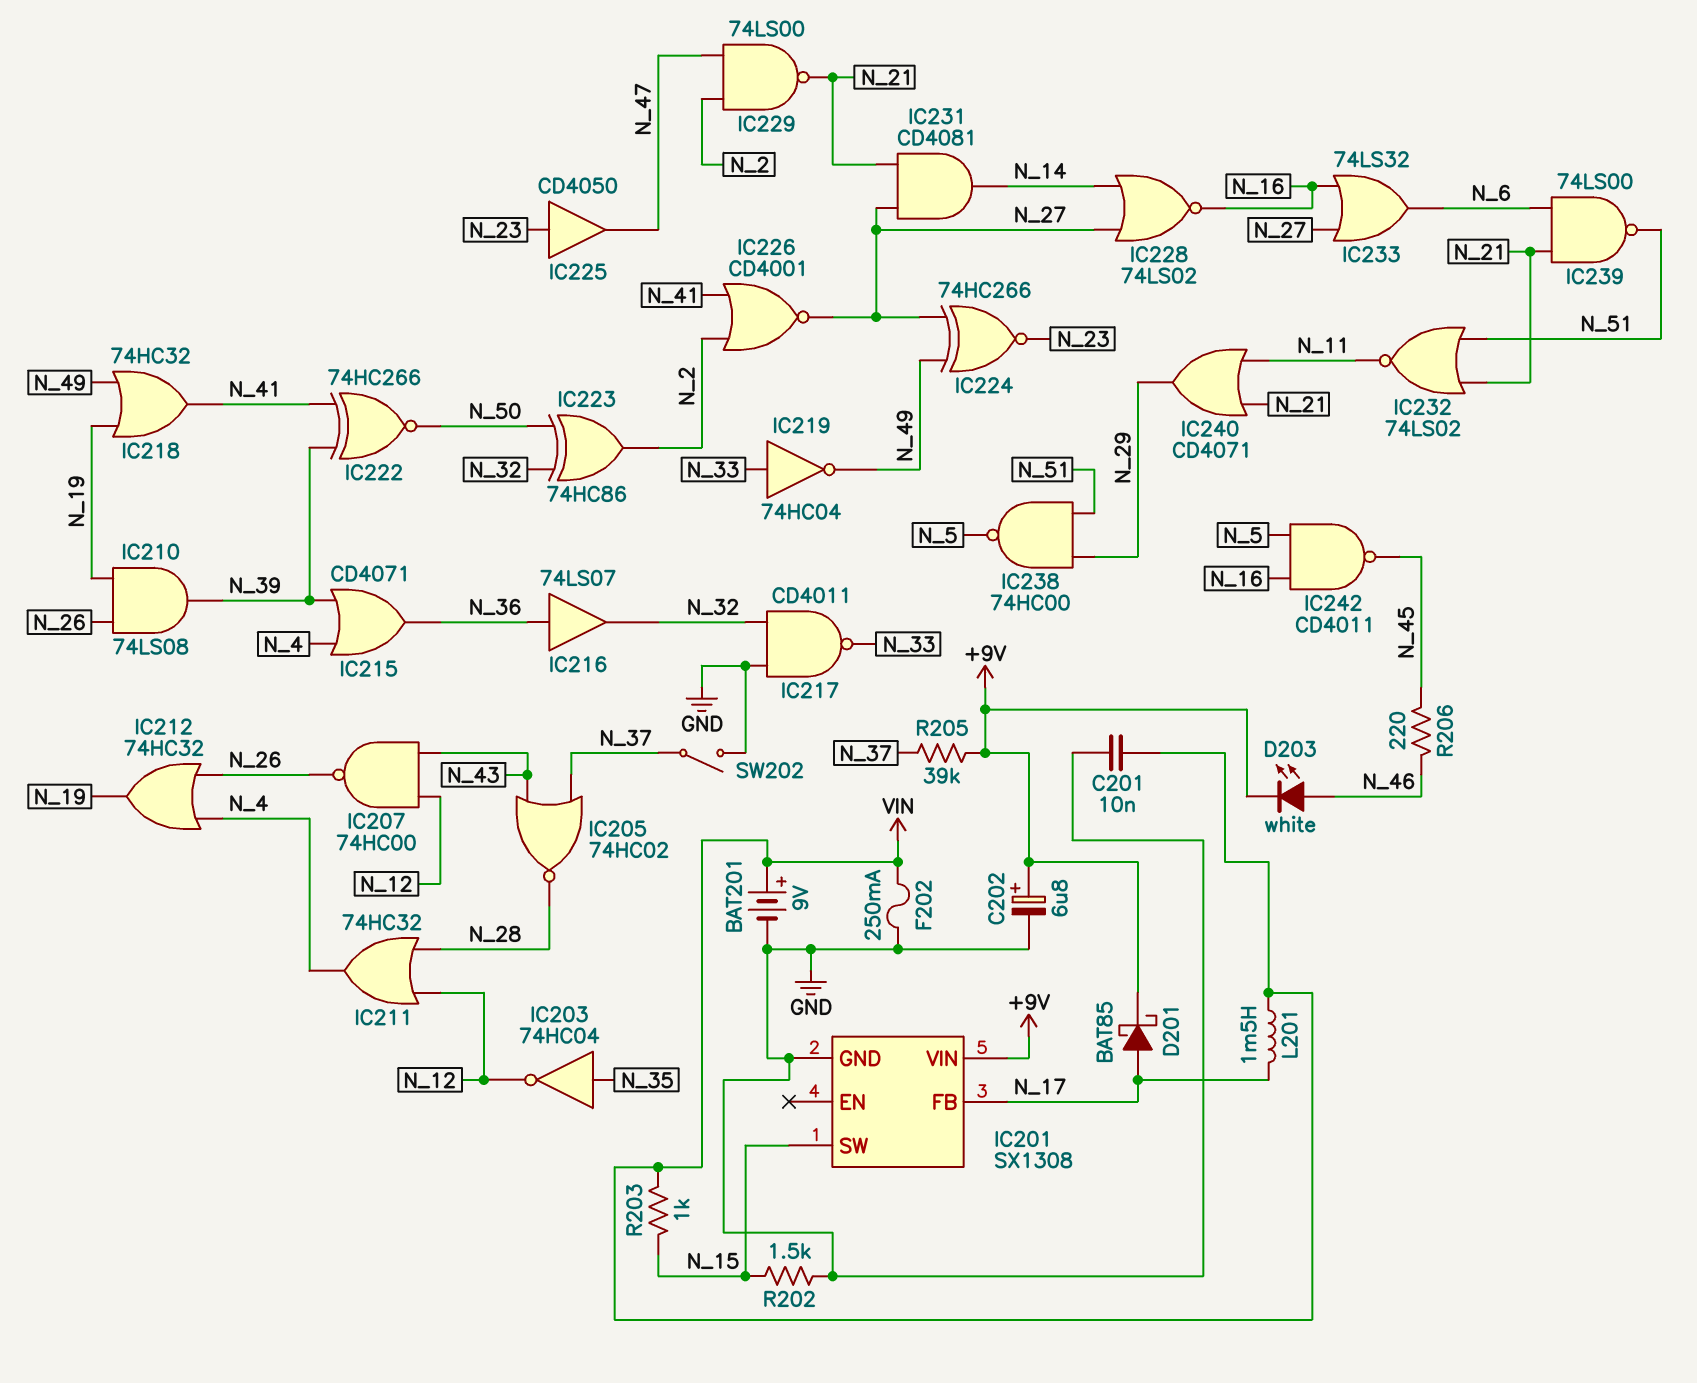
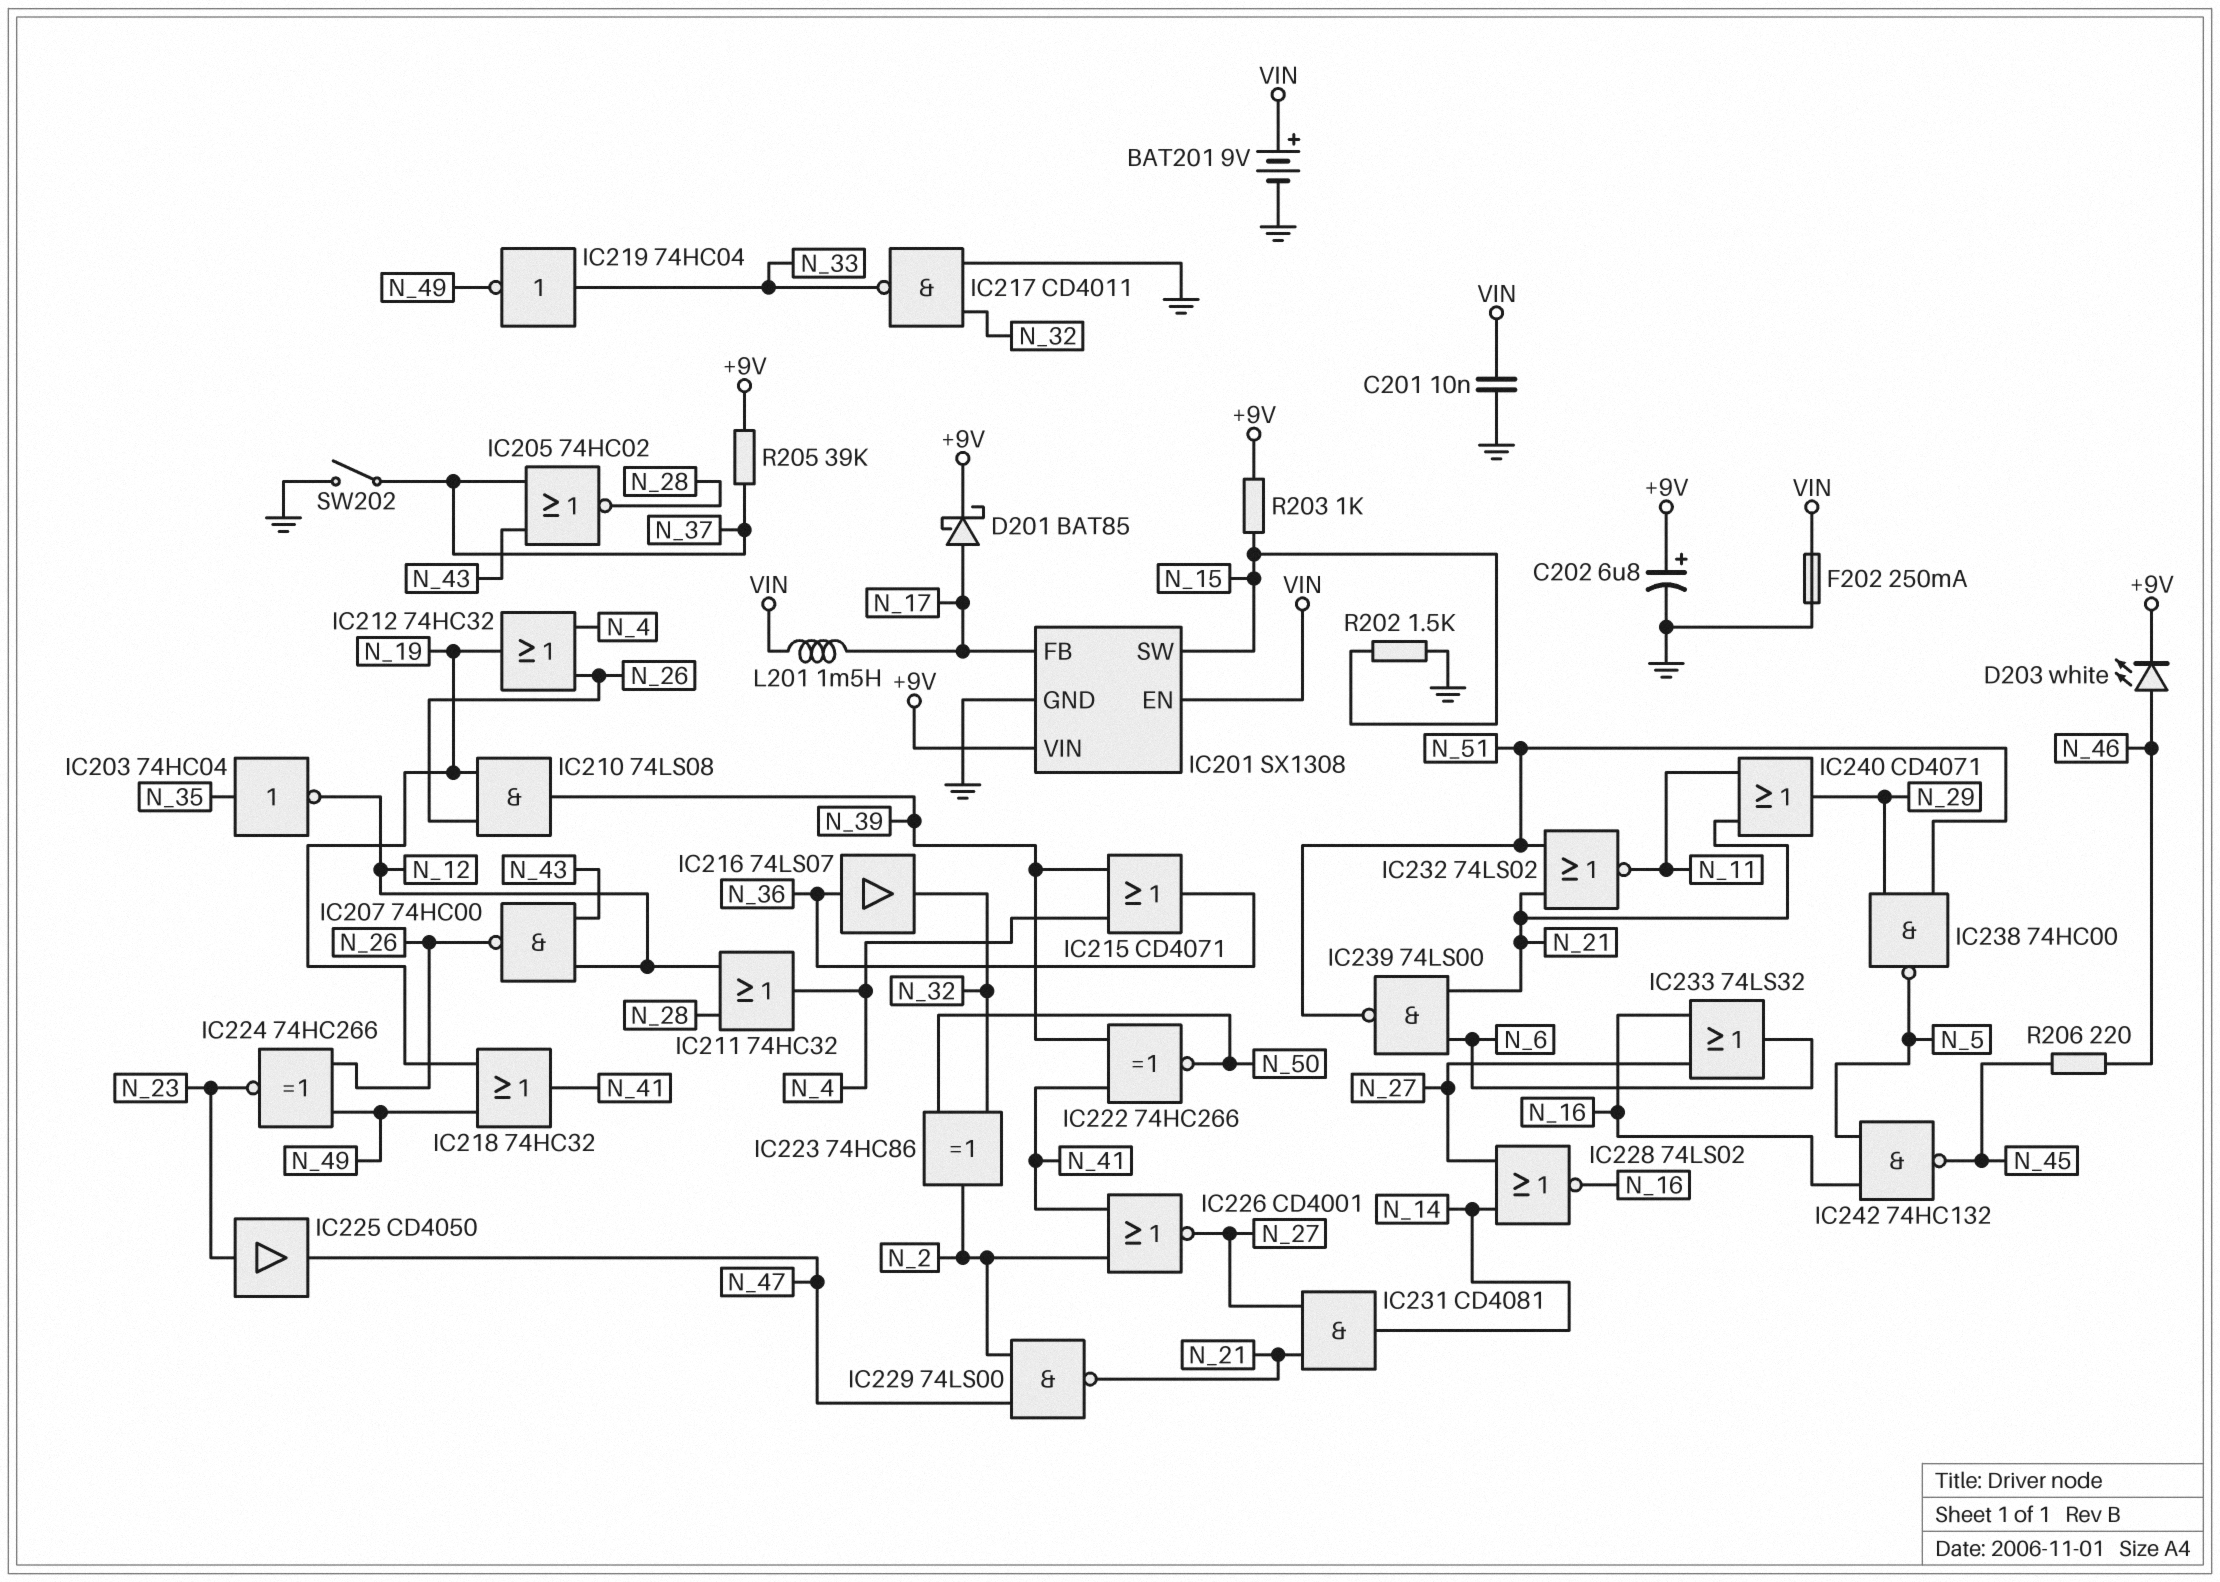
IC201 pin EN: none -> VIN
IC224: XNOR 74HC266 (in N_27, in N_49, out N_23) -> XNOR 74HC266 (in N_26, in N_49, out N_23)
IC242: NAND CD4011 (in N_5, in N_16, out N_45) -> NAND 74HC132 (in N_5, in N_16, out N_45)
R203: 1k (N_15, VIN) -> 1k (+9V, N_15)

